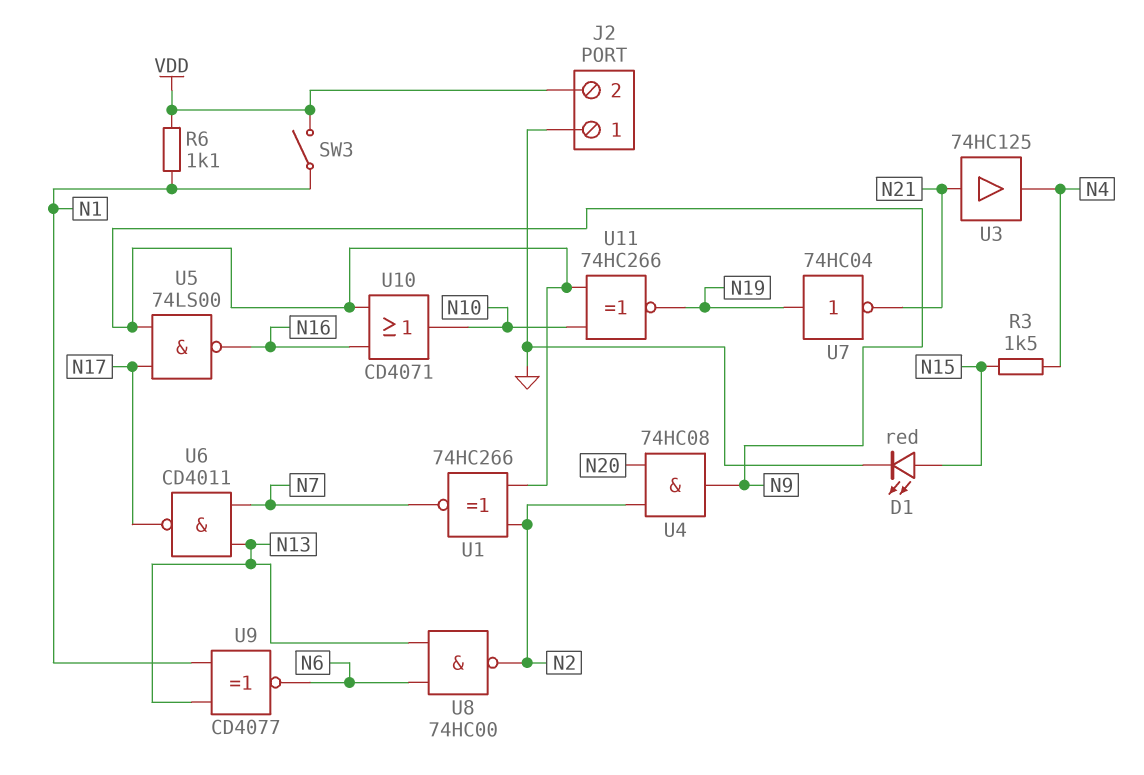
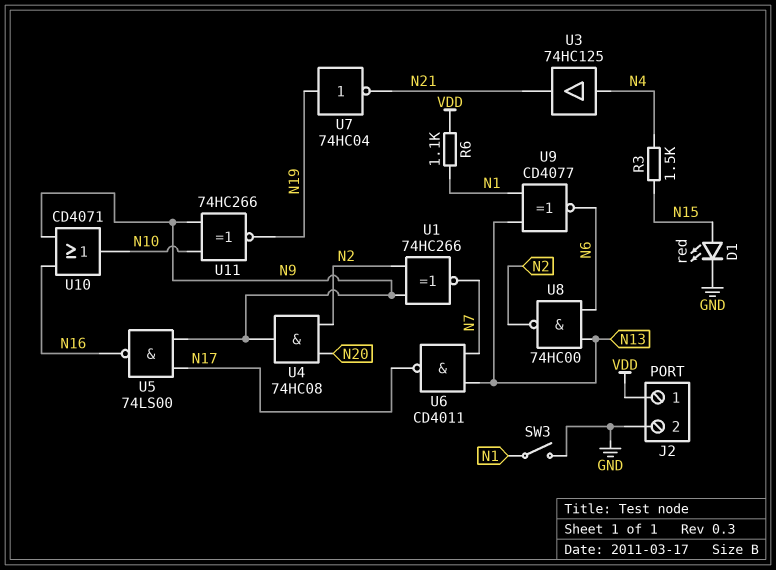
J2 pin 1: GND -> VDD
J2 pin 2: VDD -> GND
SW3: switch (N1, VDD) -> switch (GND, N1)
U3: buffer 74HC125 (in N21, out N4) -> buffer 74HC125 (in N4, out N21)

